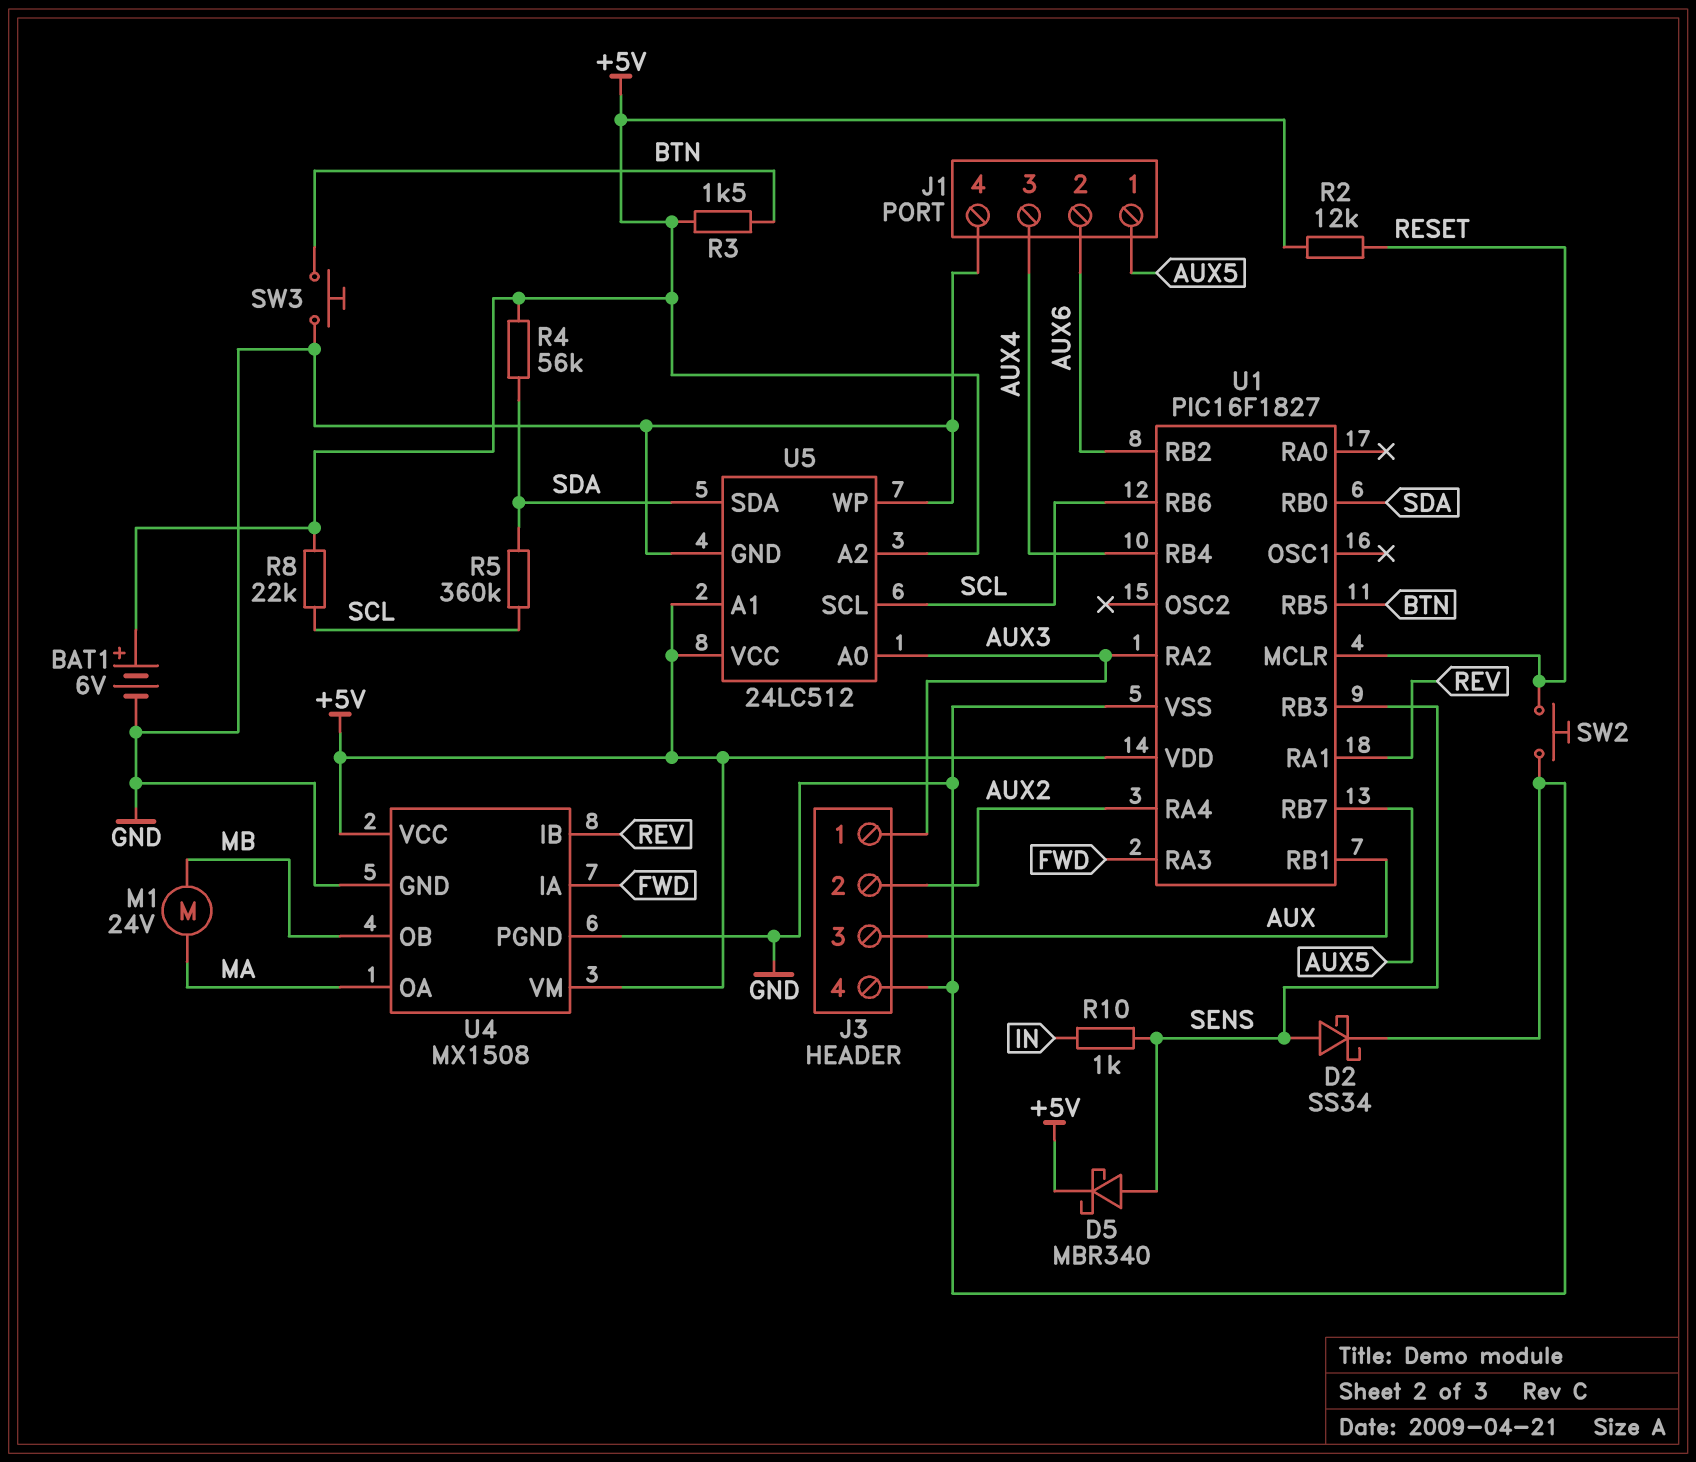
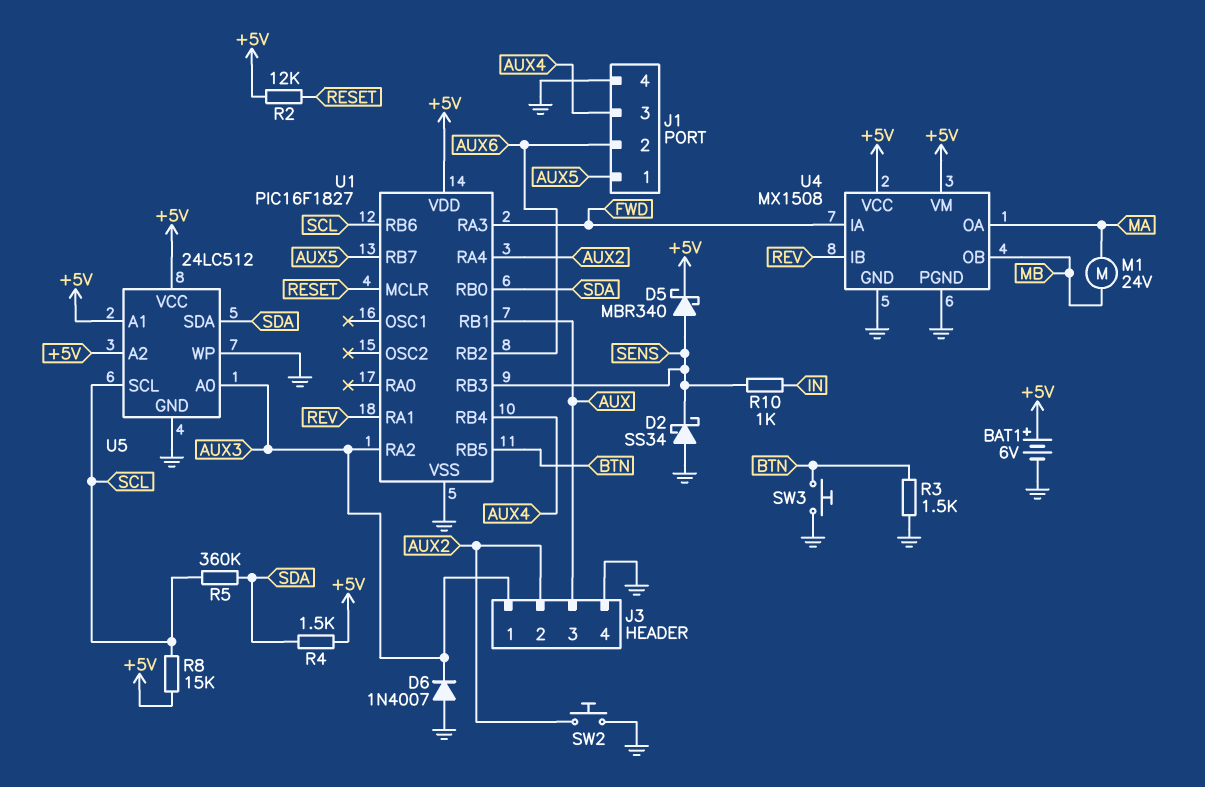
D2: schottky SS34 (A SENS, K GND) -> schottky SS34 (A GND, K SENS)
D6: none -> diode 1N4007 (A GND, K AUX3)
R3: 1.5k (+5V, BTN) -> 1.5k (BTN, GND)
R4: 56k (+5V, SDA) -> 1.5k (+5V, SDA)
R8: 22k (+5V, SCL) -> 15k (+5V, SCL)
SW2: button (GND, RESET) -> button (AUX2, GND)

